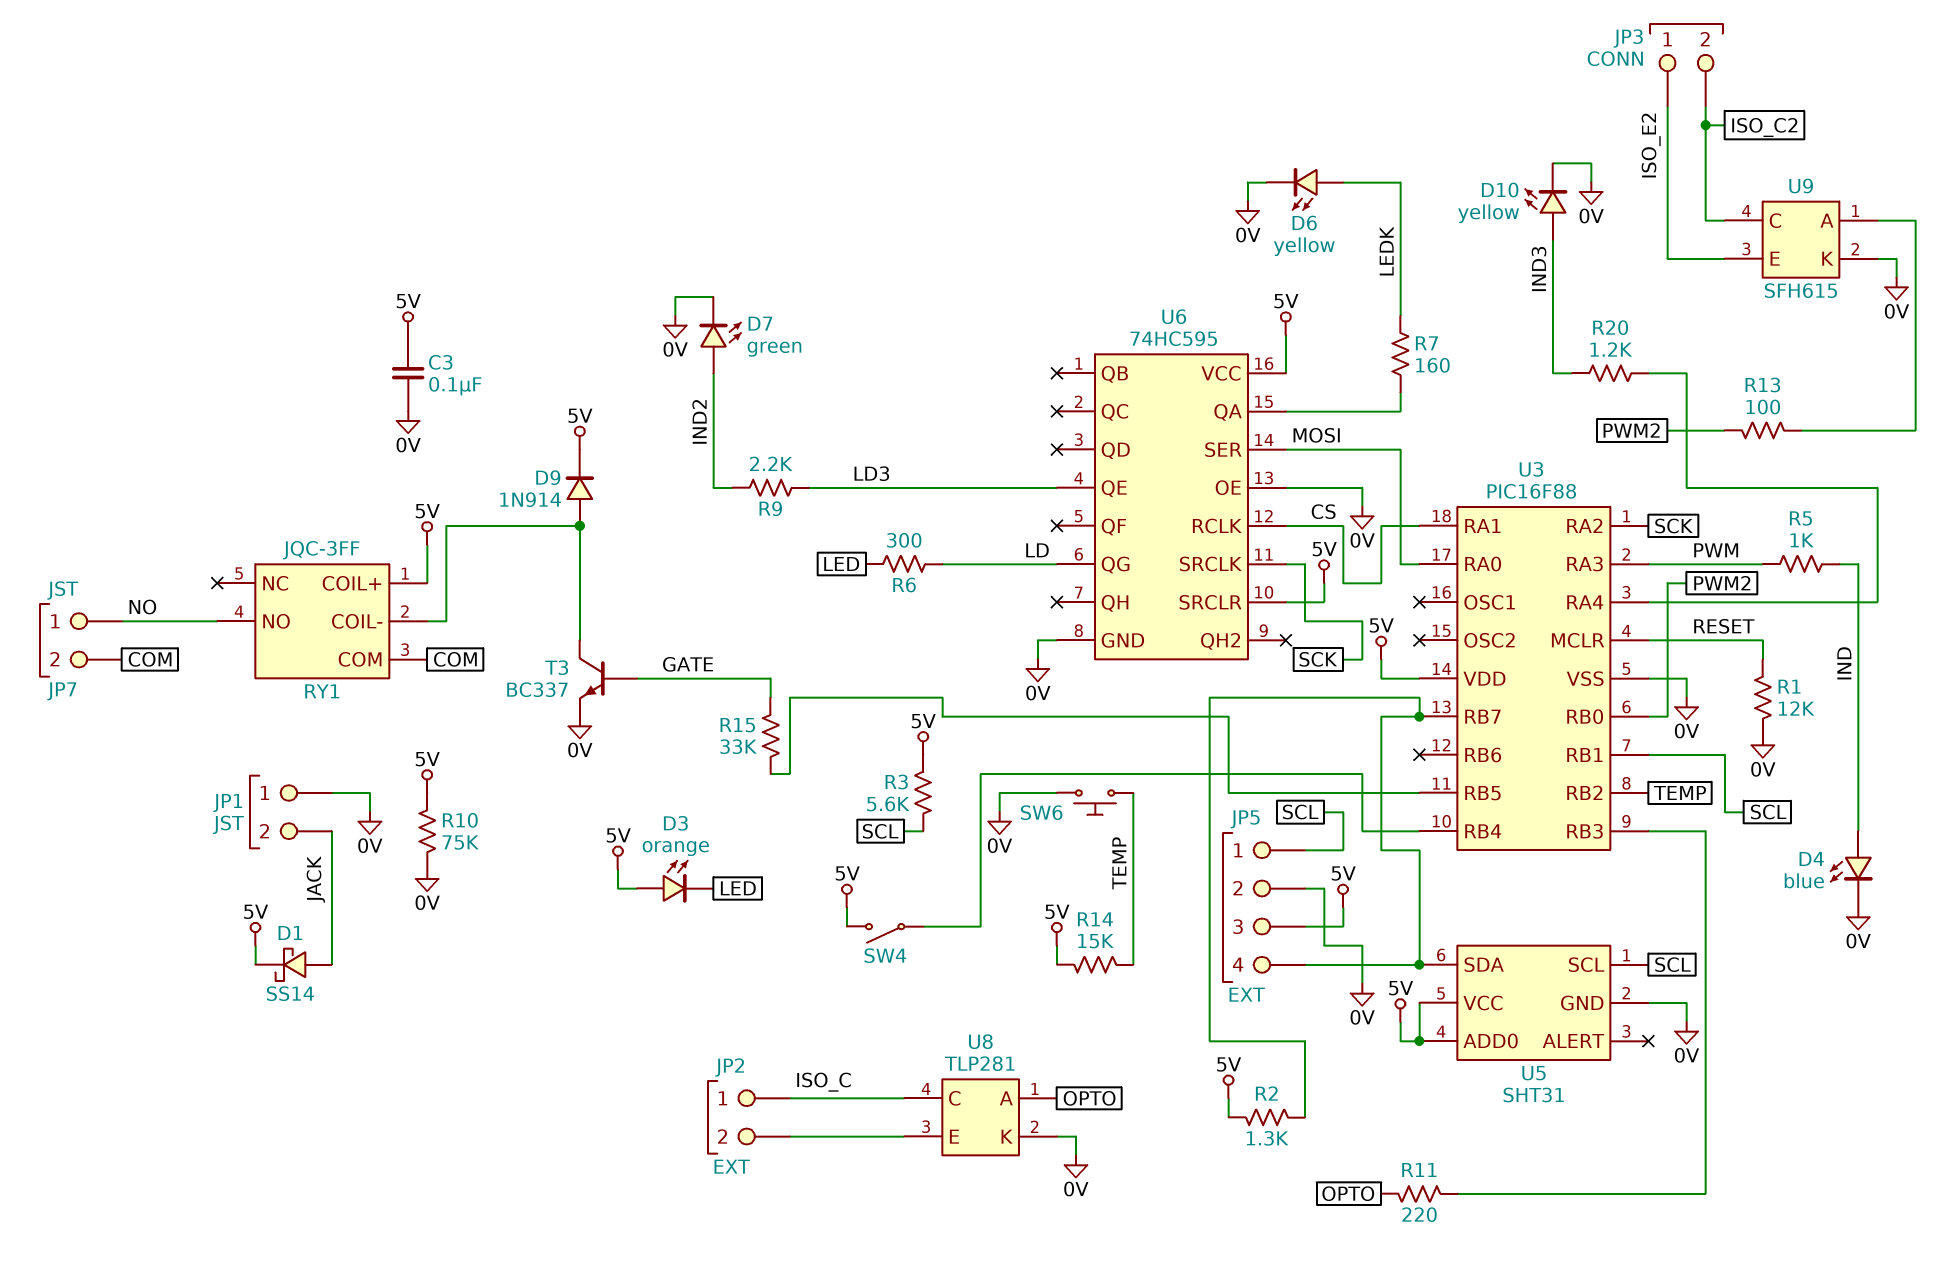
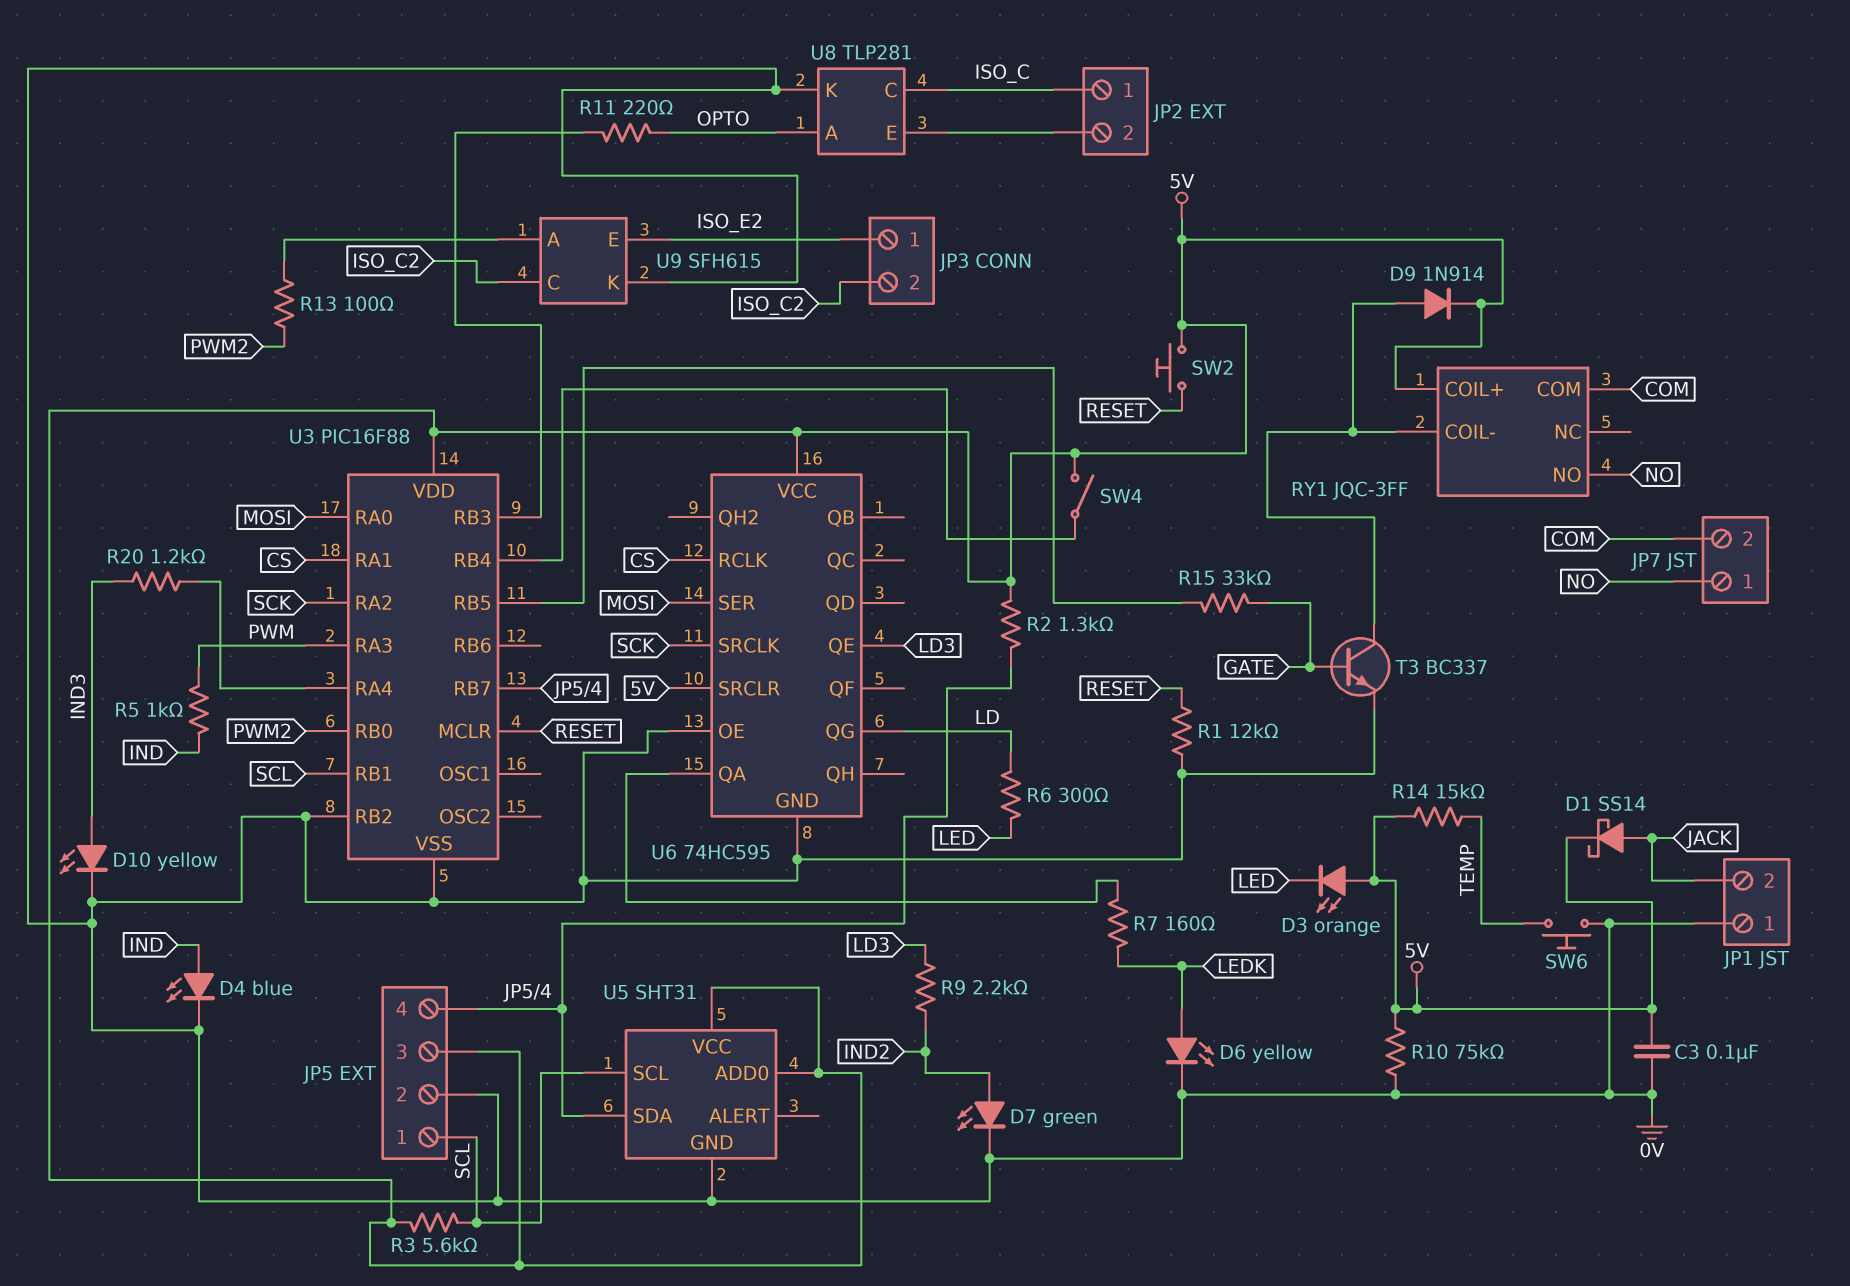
SW2: none -> button (5V, RESET)
U3 pin RB2: TEMP -> 0V

